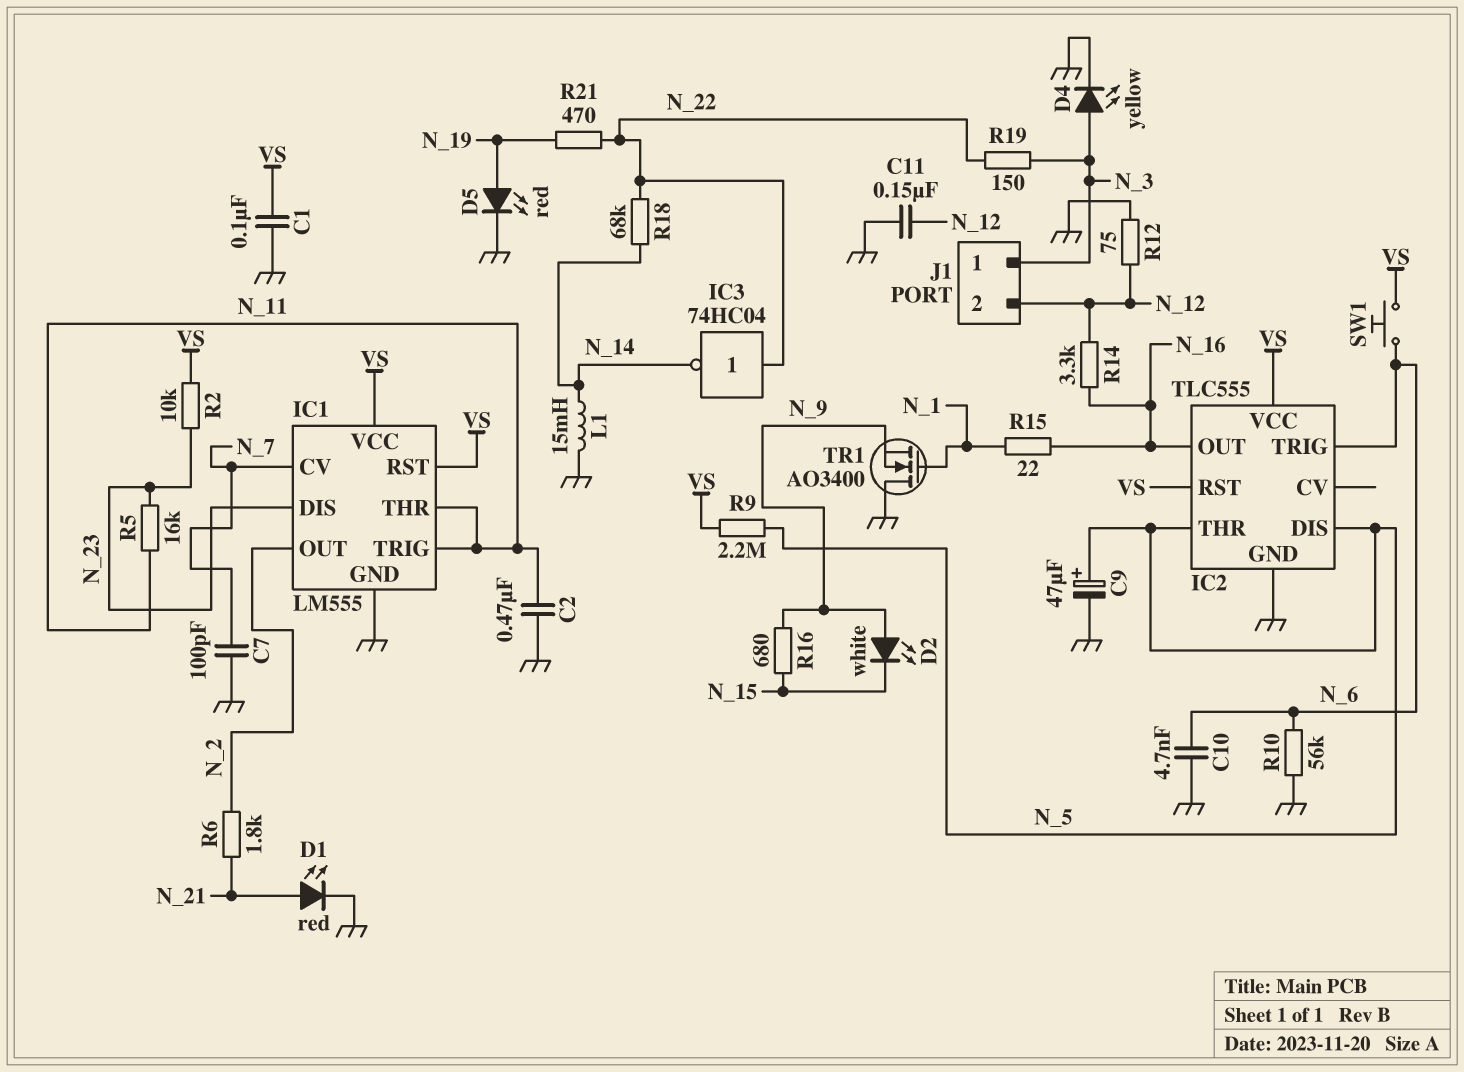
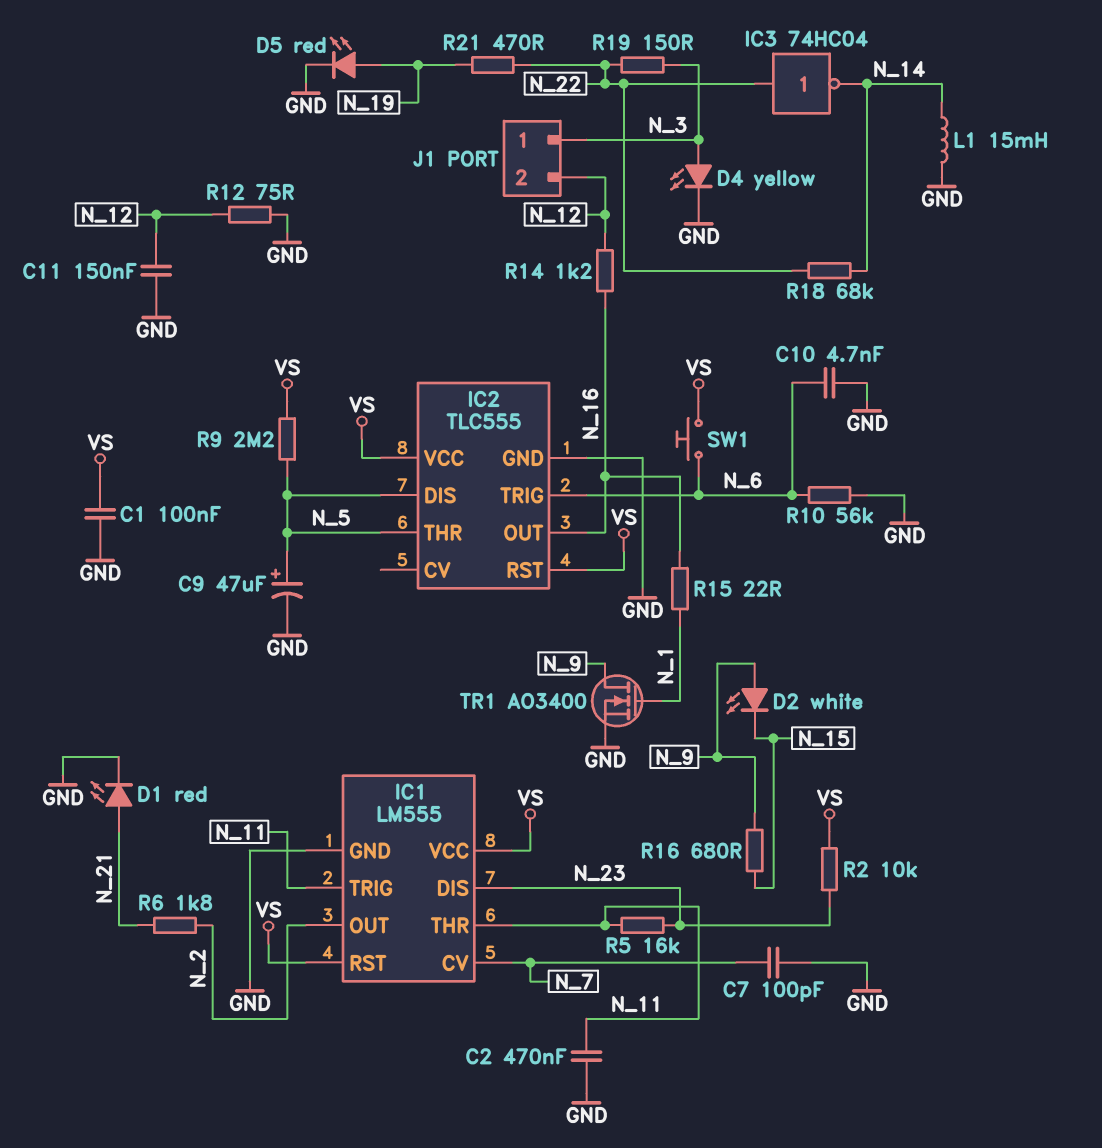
R14: 3.3k (N_12, N_16) -> 1.2k (N_12, N_16)
TR1: NMOS AO3400 (G N_1, D GND, S N_9) -> NMOS AO3400 (G N_1, D N_9, S GND)

